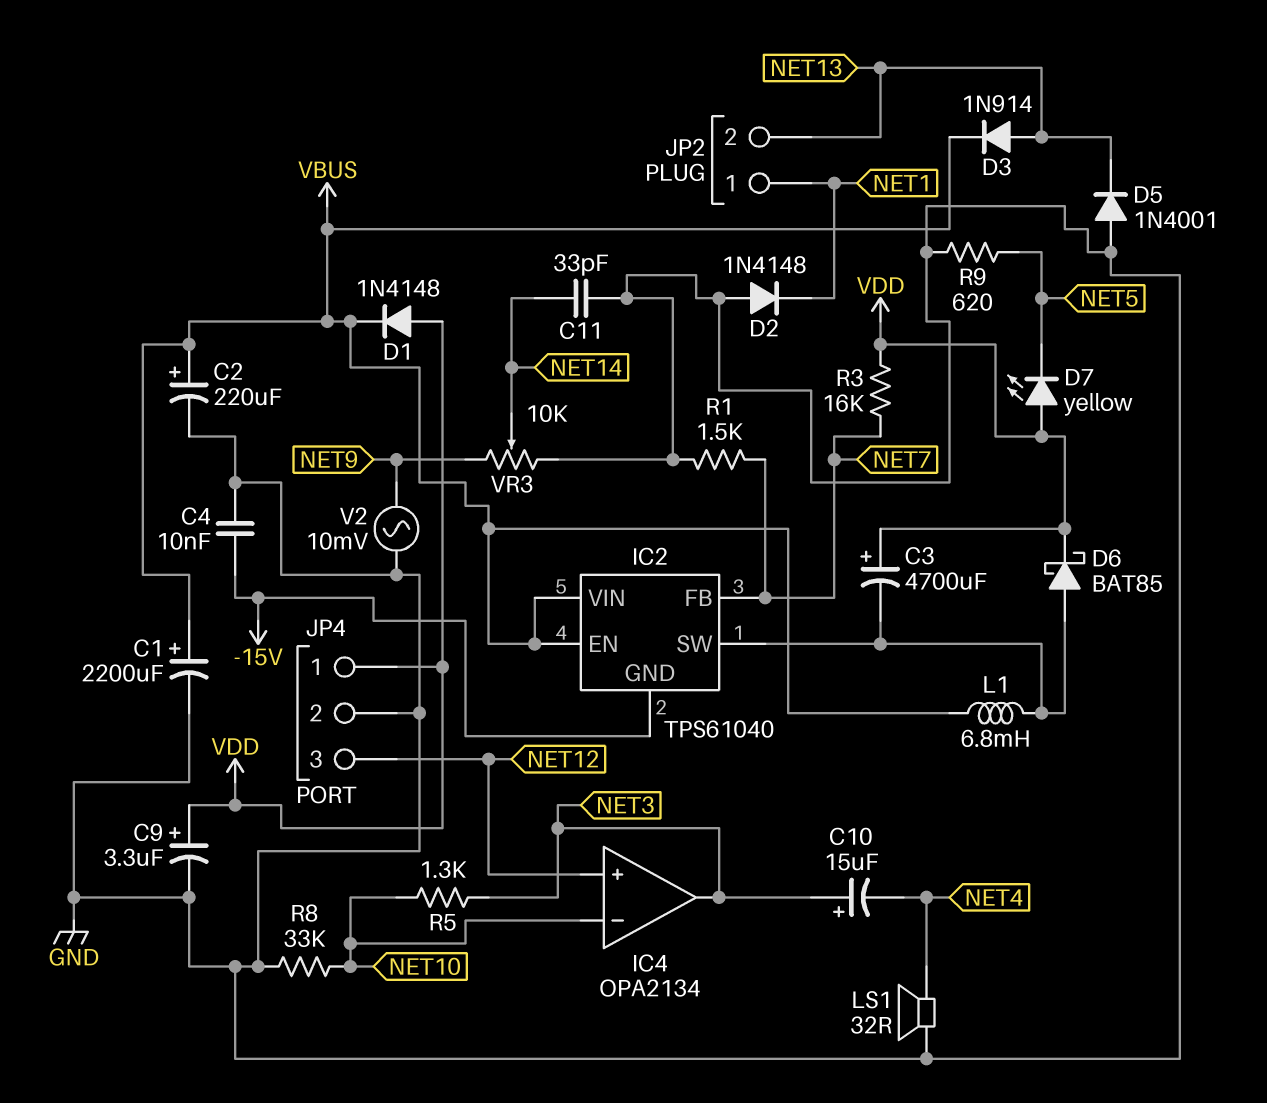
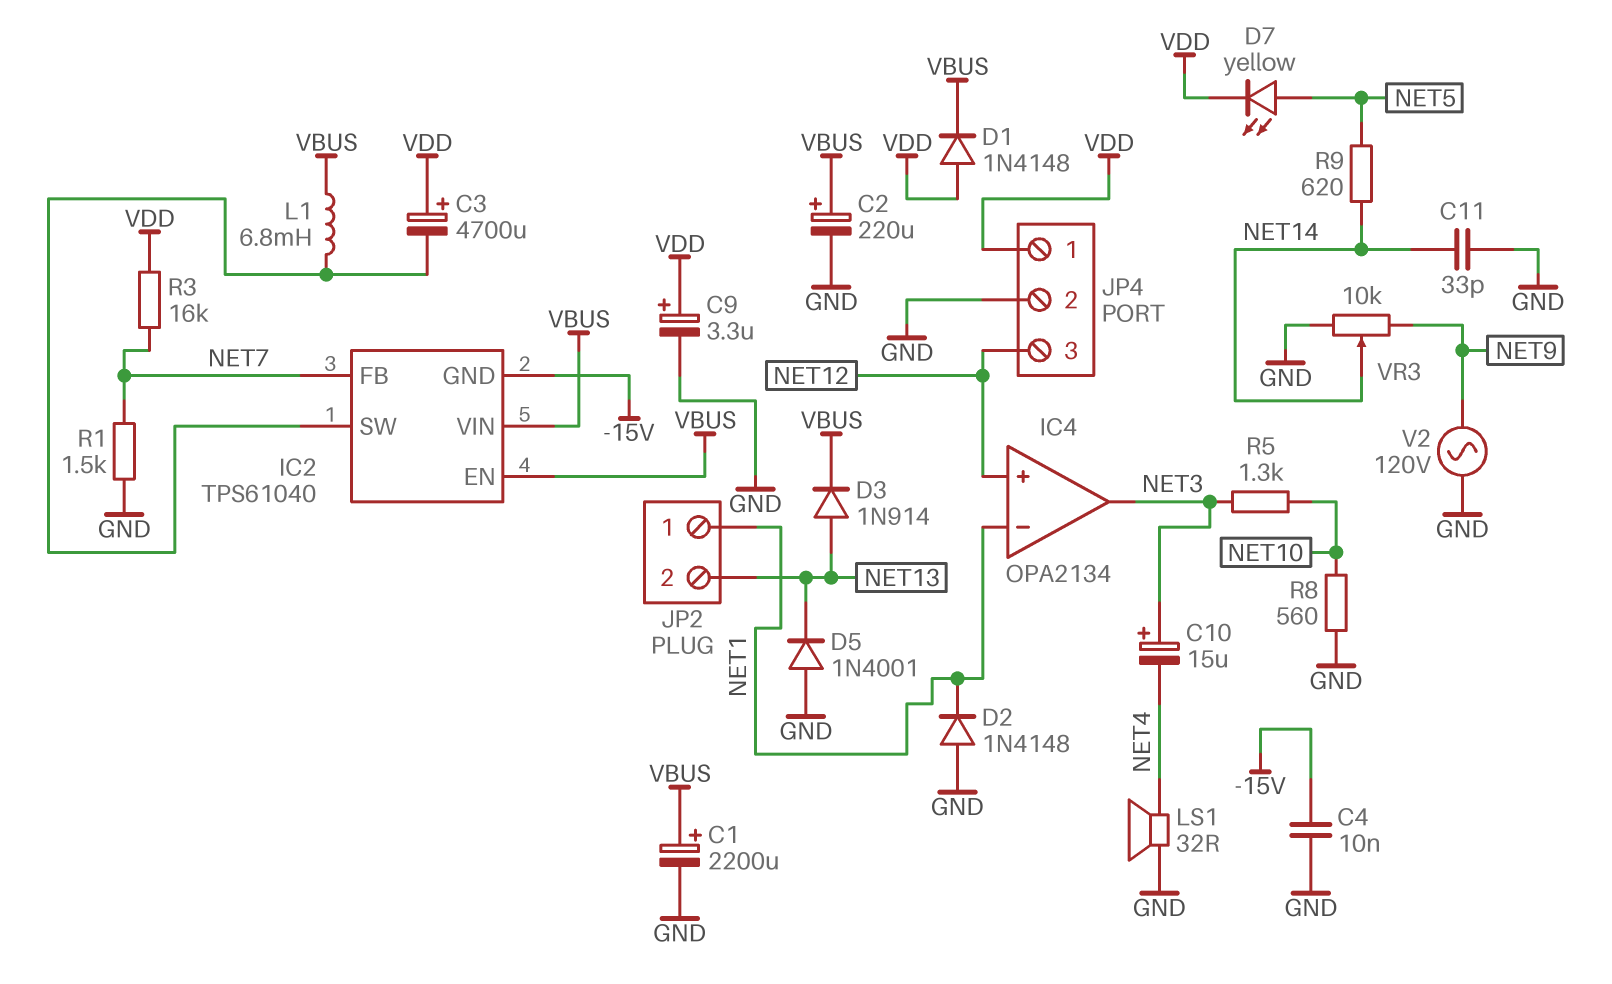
D6: schottky BAT85 (A IC2/SW, K VDD) -> none
D7: LED yellow (A VDD, K NET5) -> LED yellow (A NET5, K VDD)
IC4 pin in-: NET10 -> NET1
R8: 33k (GND, NET10) -> 560 (GND, NET10)
R9: 620 (GND, NET5) -> 620 (NET5, NET14)
V2: AC 10mV (GND, NET9) -> AC 120V (GND, NET9)

